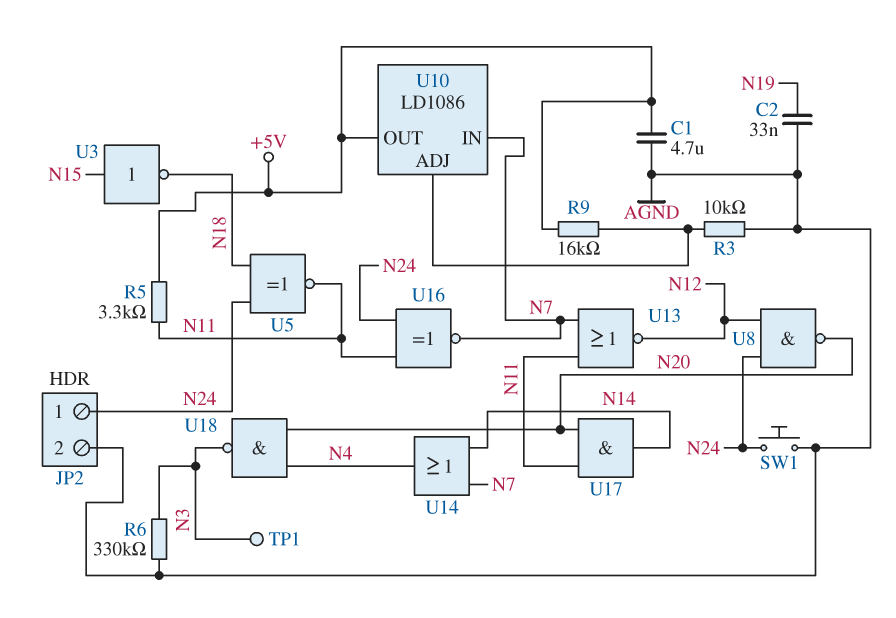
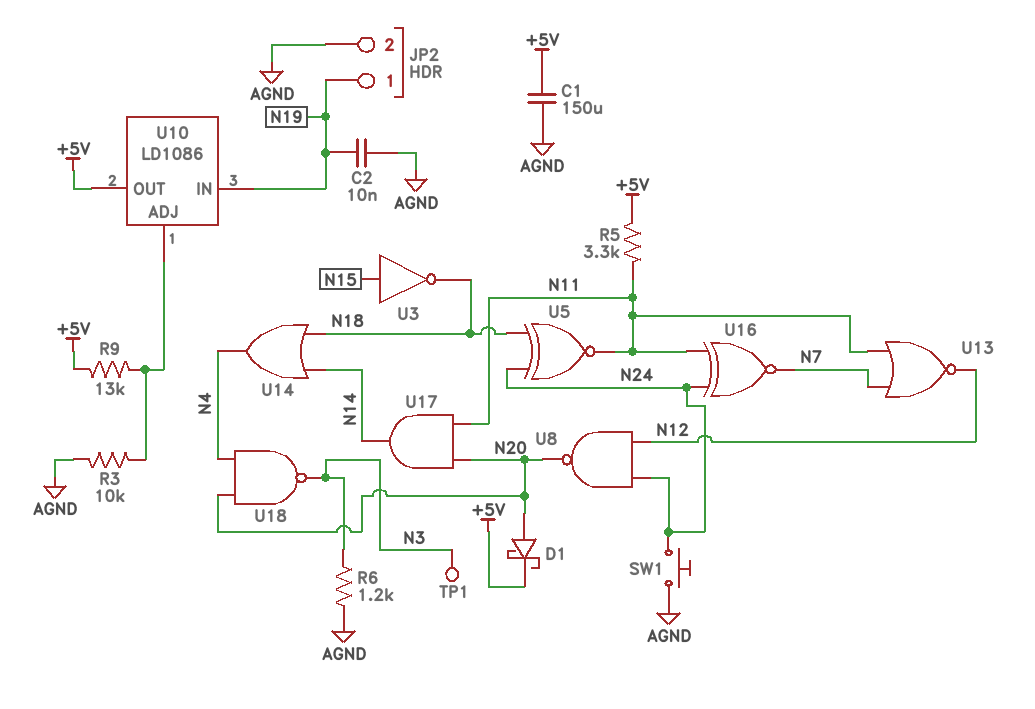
C1: 4.7uF (+5V, AGND) -> 150uF (+5V, AGND)
C2: 33nF (AGND, N19) -> 10nF (AGND, N19)
D1: none -> schottky (A N20, K +5V)
JP2 pin 1: N24 -> N19
R6: 330k (AGND, N3) -> 1.2k (AGND, N3)
R9: 16k (+5V, U10/ADJ) -> 13k (+5V, U10/ADJ)
U10 pin IN: N7 -> N19
U14: OR (in N7, in N14, out N4) -> OR (in N14, in N18, out N4)

